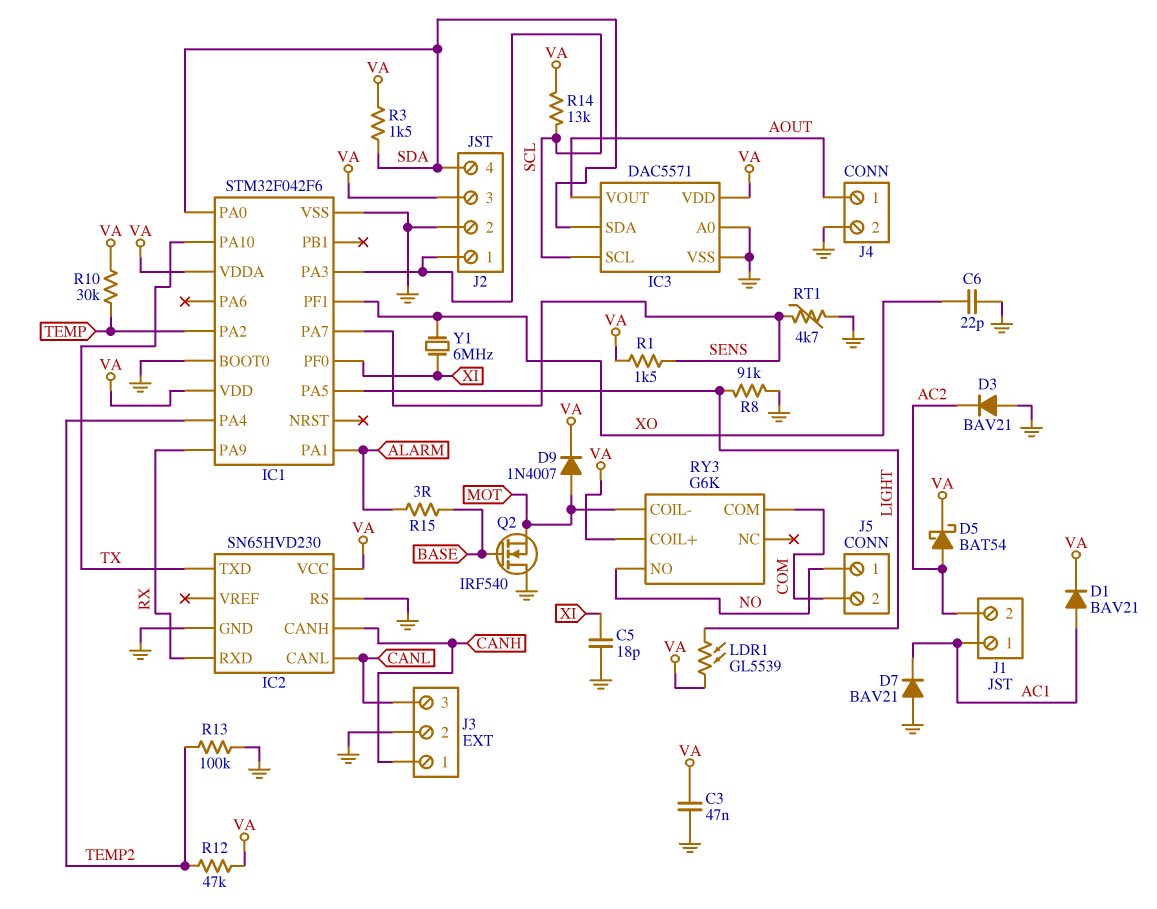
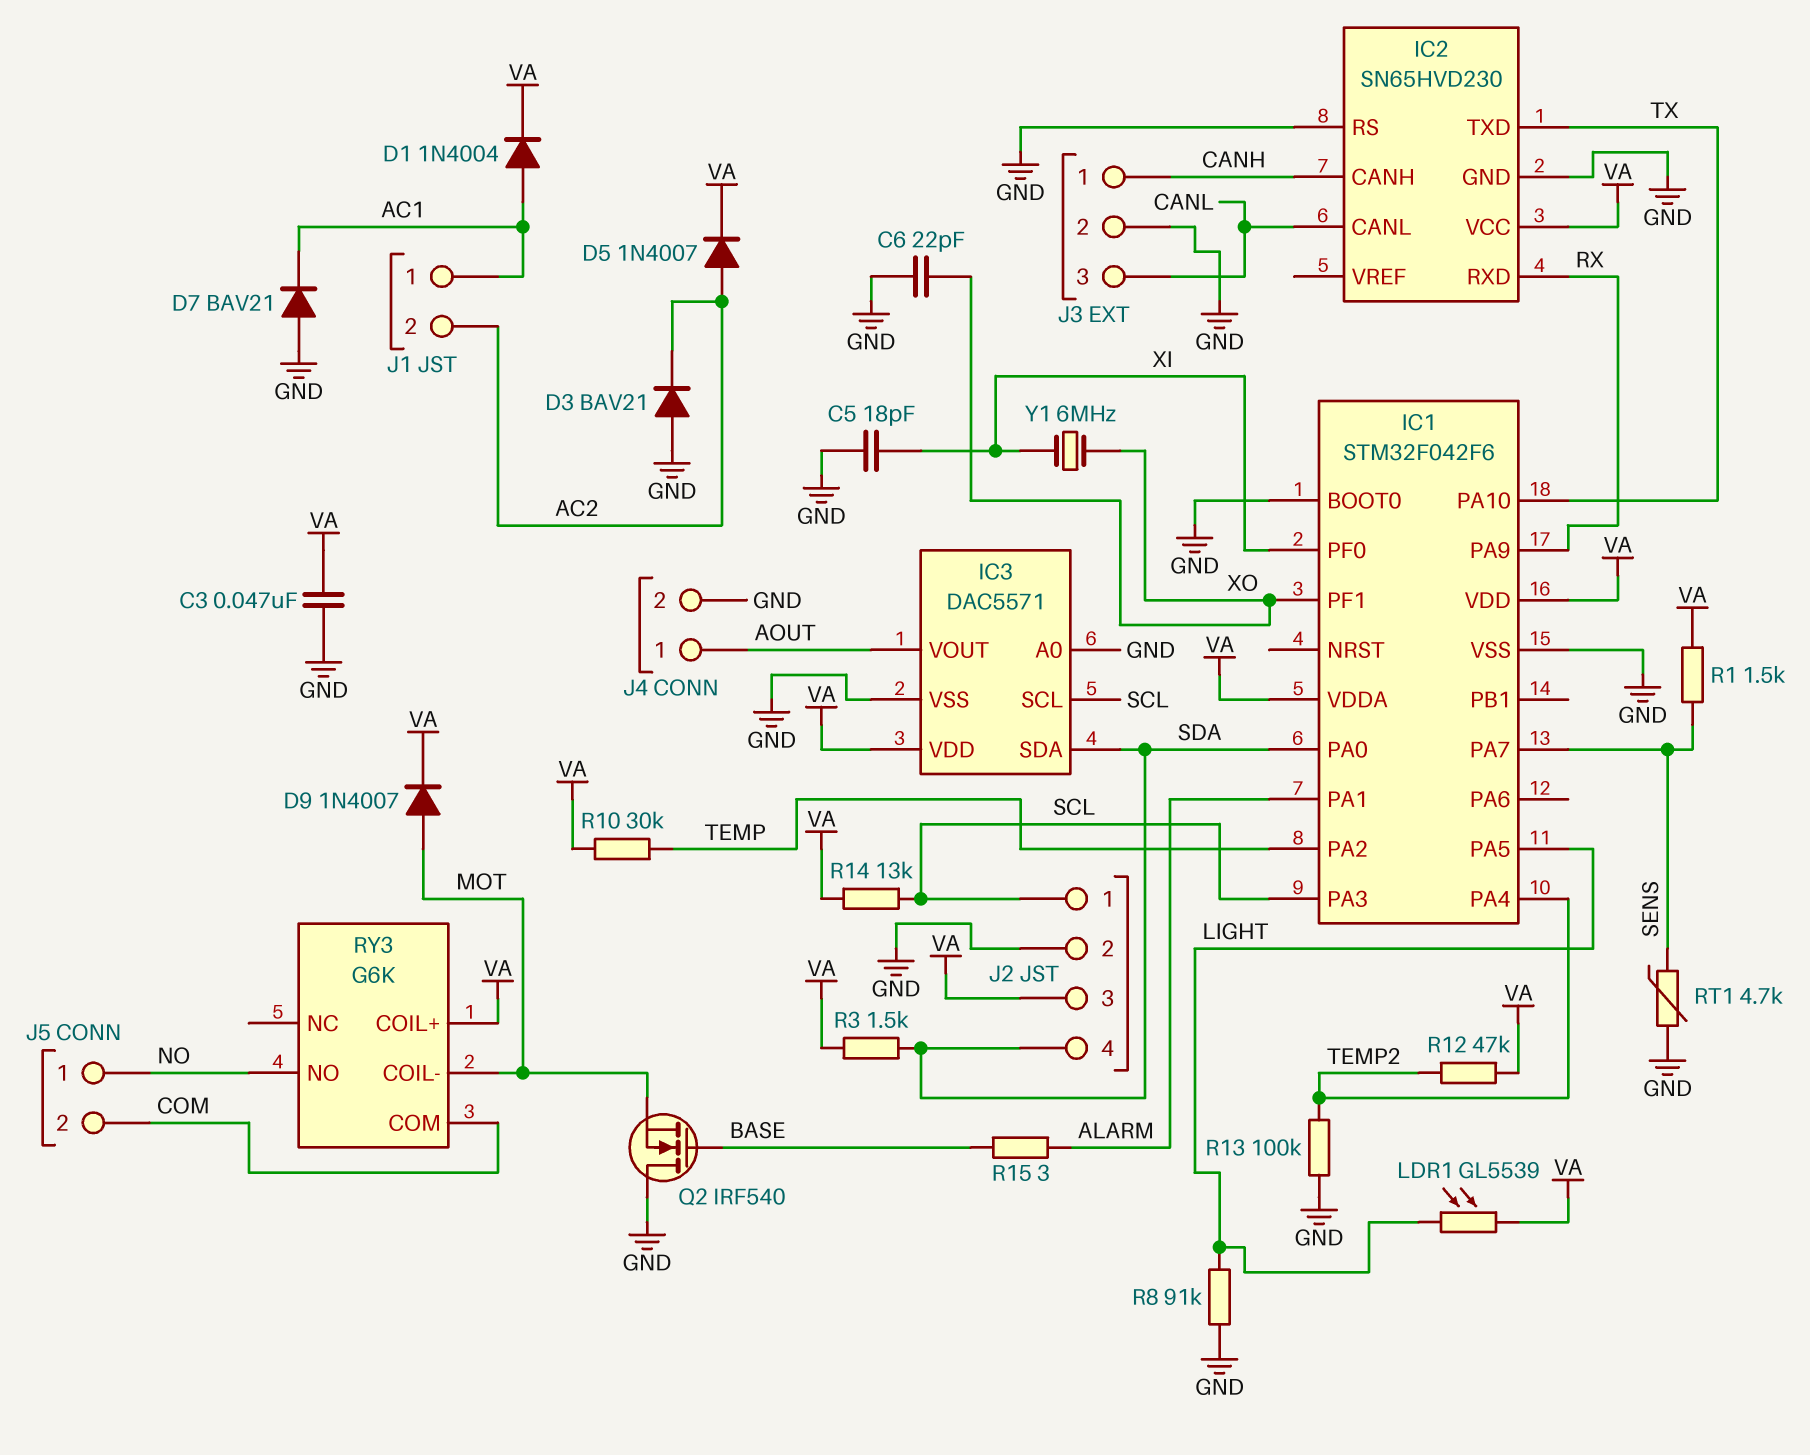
D1: diode BAV21 (A AC1, K VA) -> diode 1N4004 (A AC1, K VA)
D5: schottky BAT54 (A AC2, K VA) -> diode 1N4007 (A AC2, K VA)

